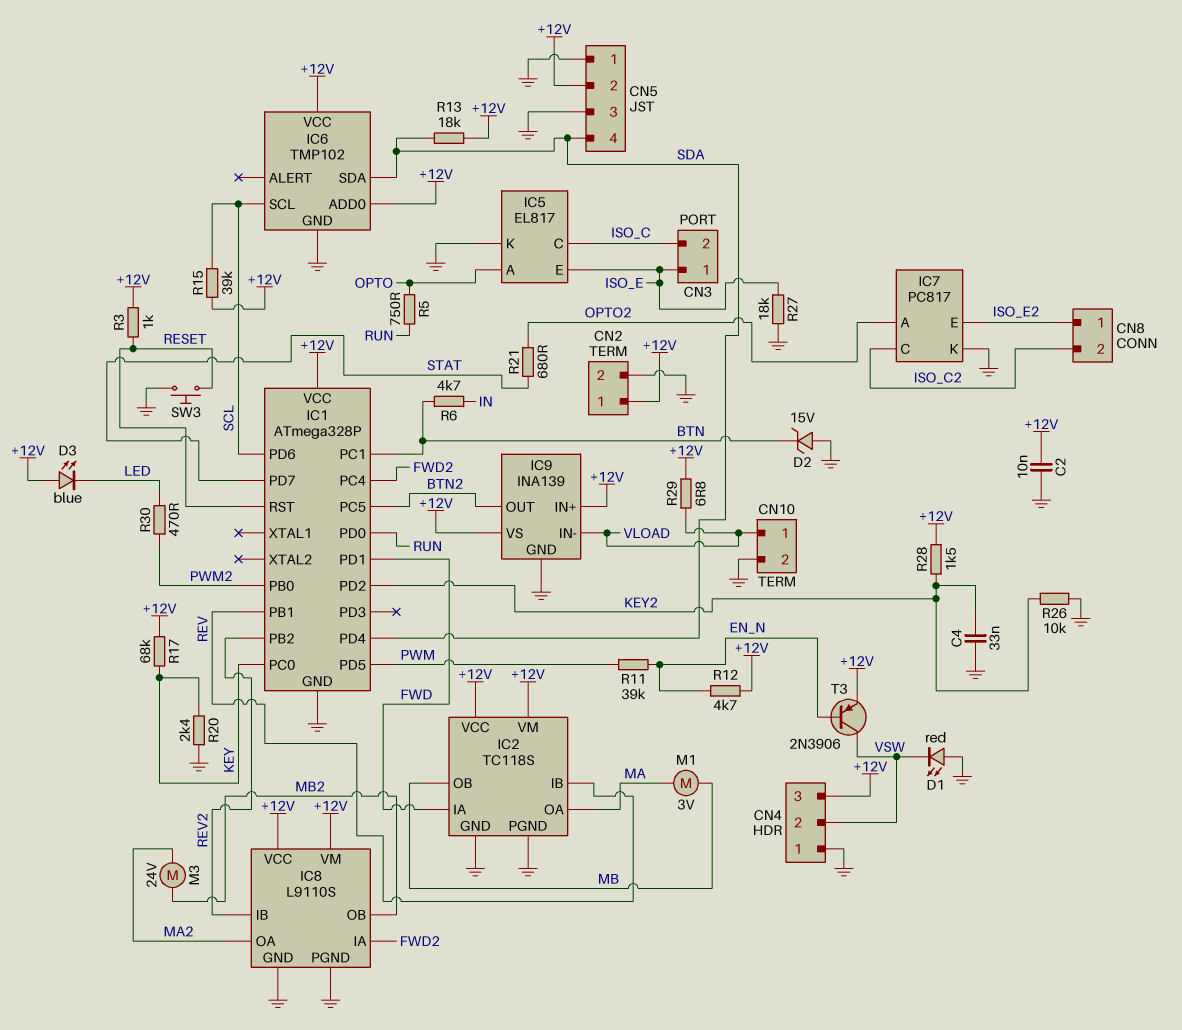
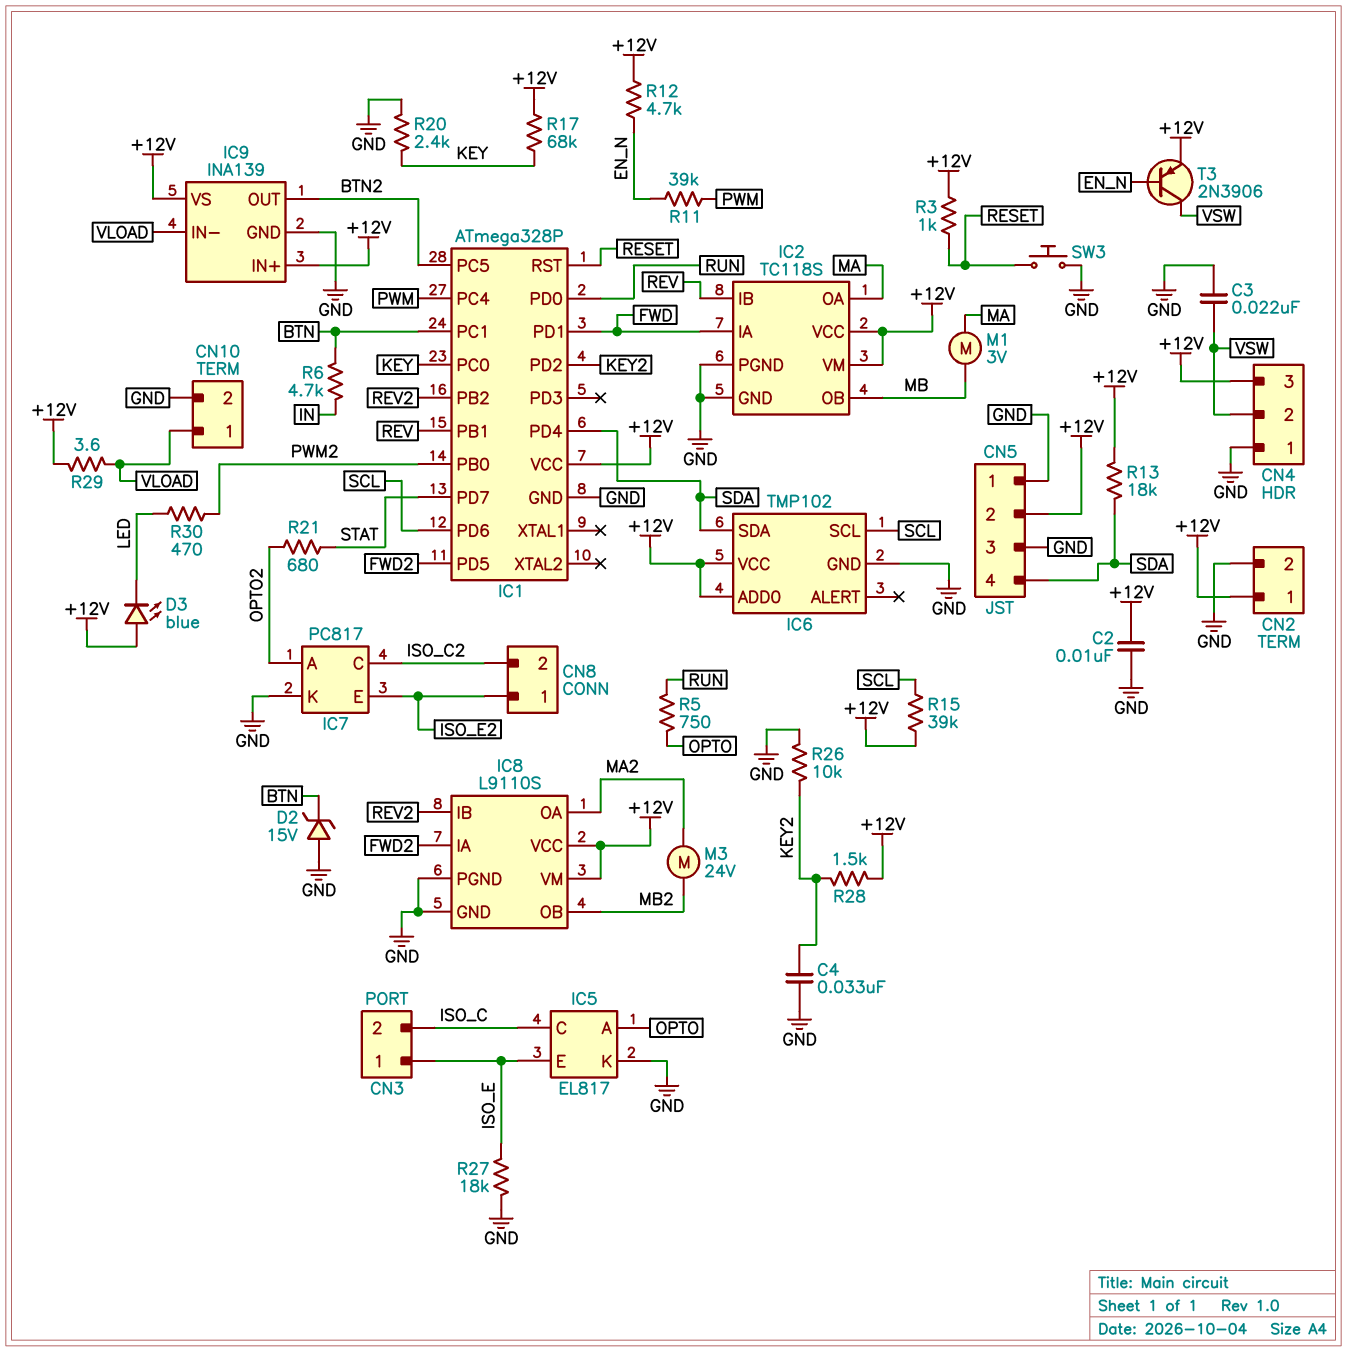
C3: none -> 22nF (GND, VSW)
D1: LED red (A GND, K VSW) -> none
IC1 pin PC4: FWD2 -> PWM
IC1 pin PD5: PWM -> FWD2
R29: 6.8 (+12V, VLOAD) -> 3.6 (+12V, VLOAD)

